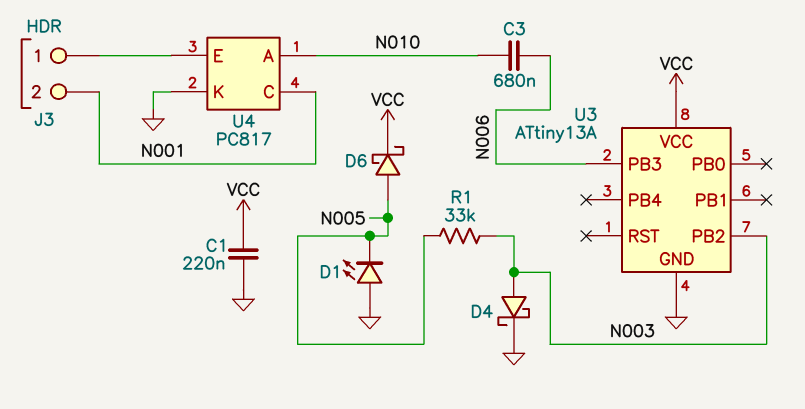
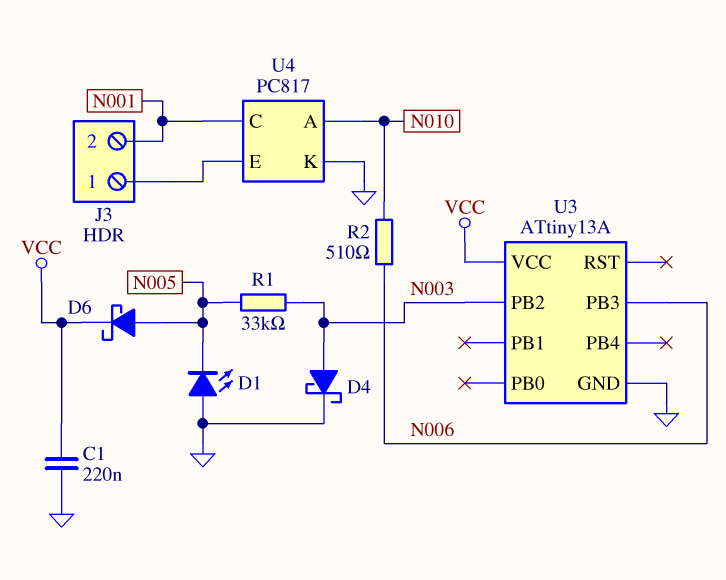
C3: 680nF (N006, N010) -> none
R2: none -> 510 (N006, N010)

